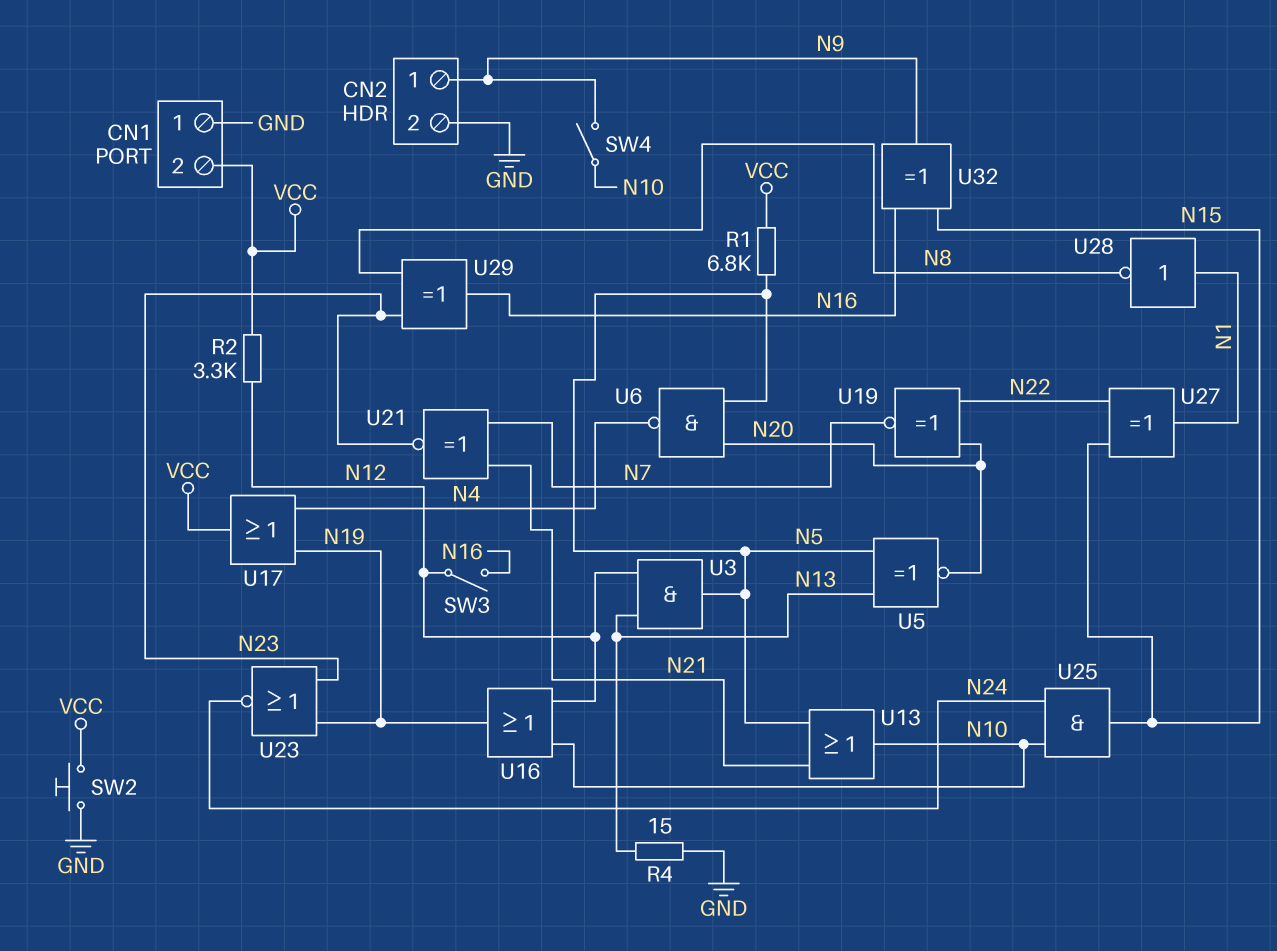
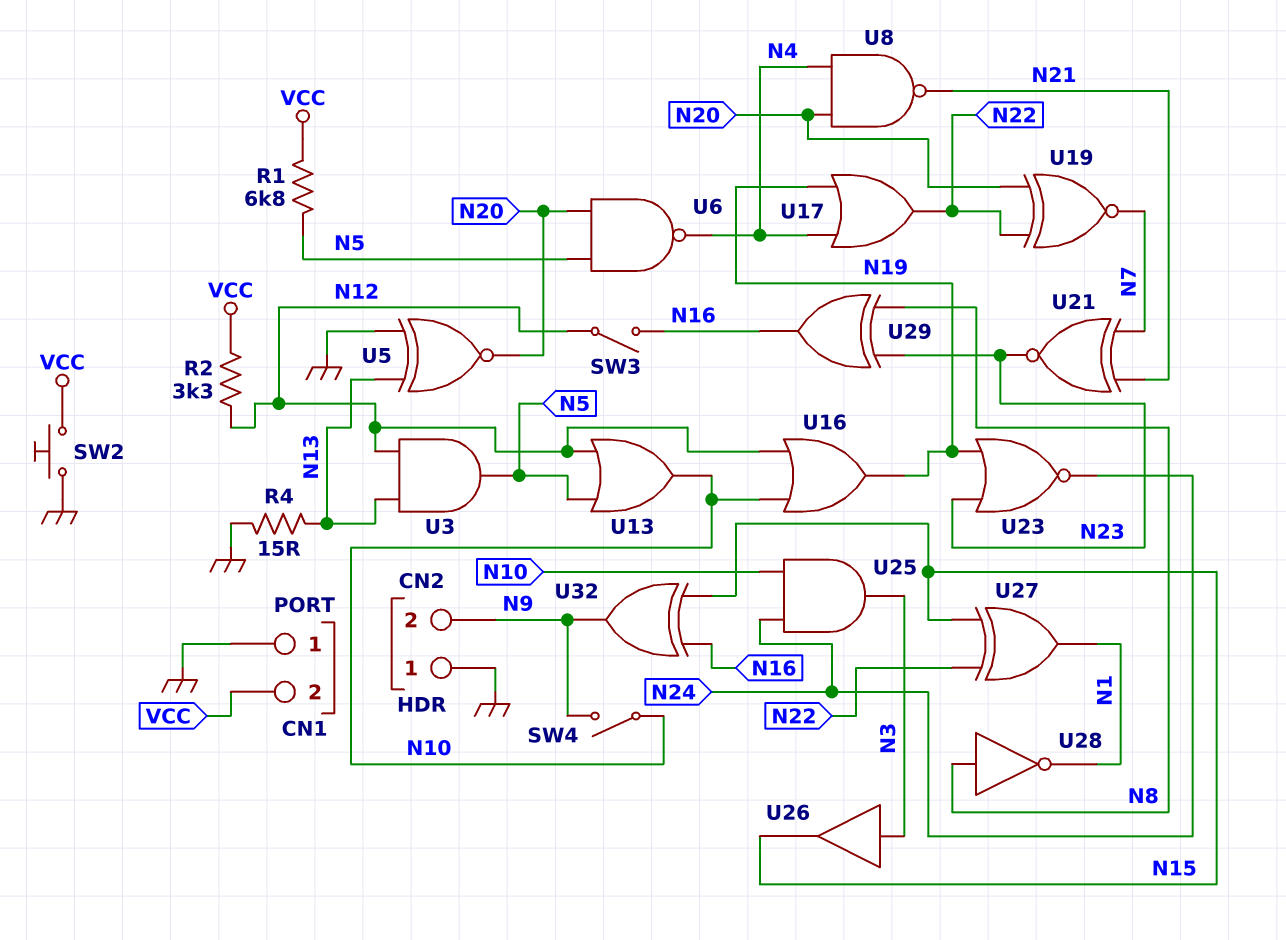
CN2 pin 1: N9 -> GND
CN2 pin 2: GND -> N9
U5: XNOR (in N5, in N13, out N20) -> XNOR (in GND, in N13, out N20)
U8: none -> NAND (in N4, in N20, out N21)
U13: OR (in N5, in N21, out N10) -> OR (in N5, in N12, out N10)
U17: OR (in N4, in N19, out VCC) -> OR (in N4, in N19, out N22)
U25: AND (in N10, in N24, out N15) -> AND (in N10, in N24, out N3)
U26: none -> buffer (in N3, out N15)
U28: NOT (in N1, out N8) -> NOT (in N8, out N1)

